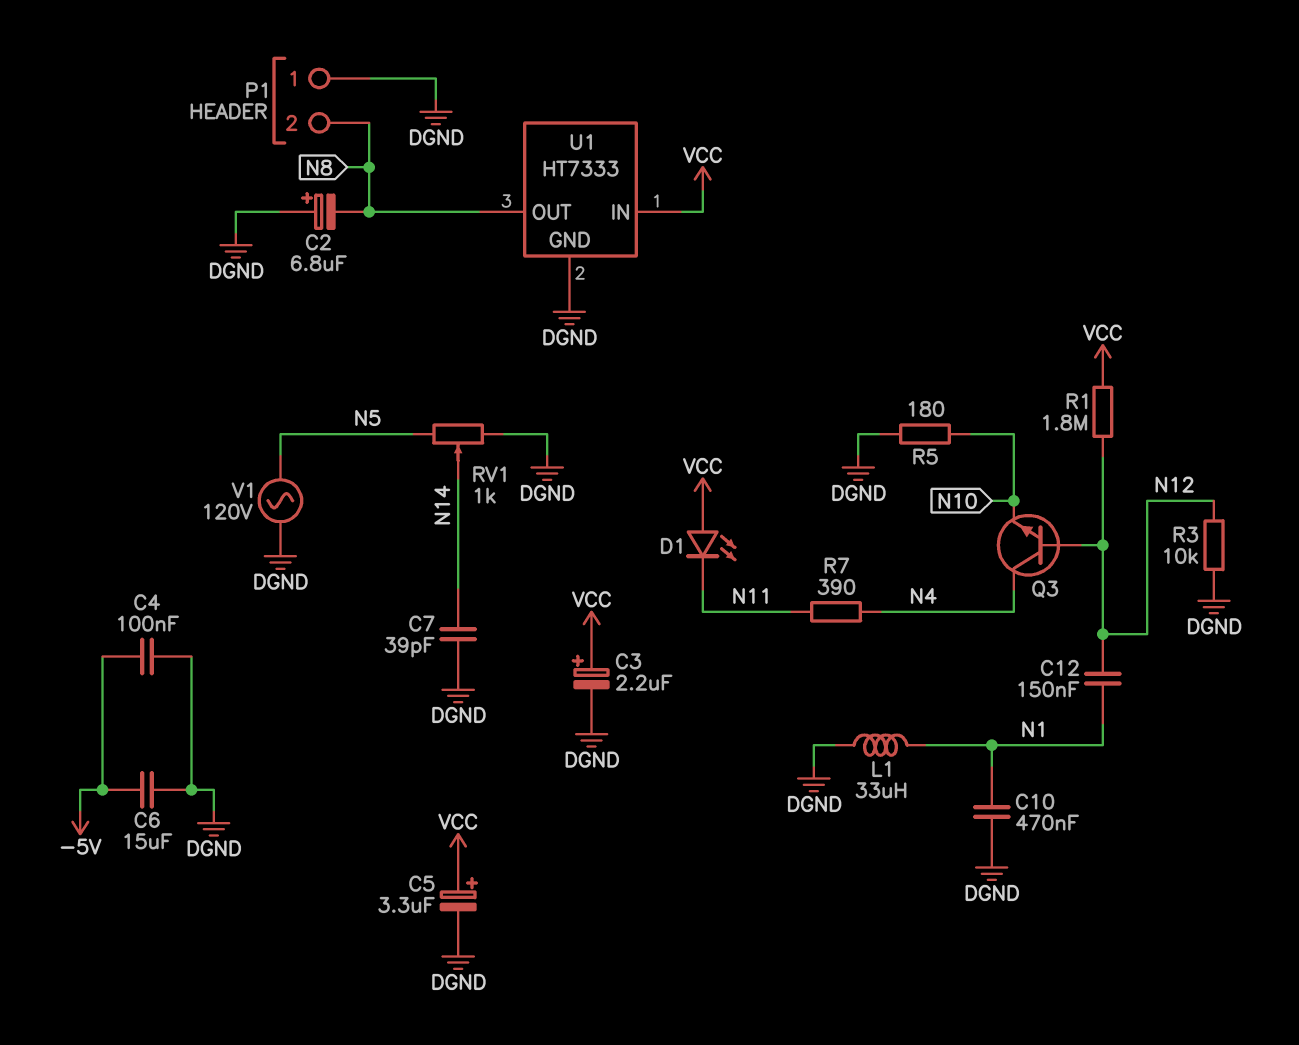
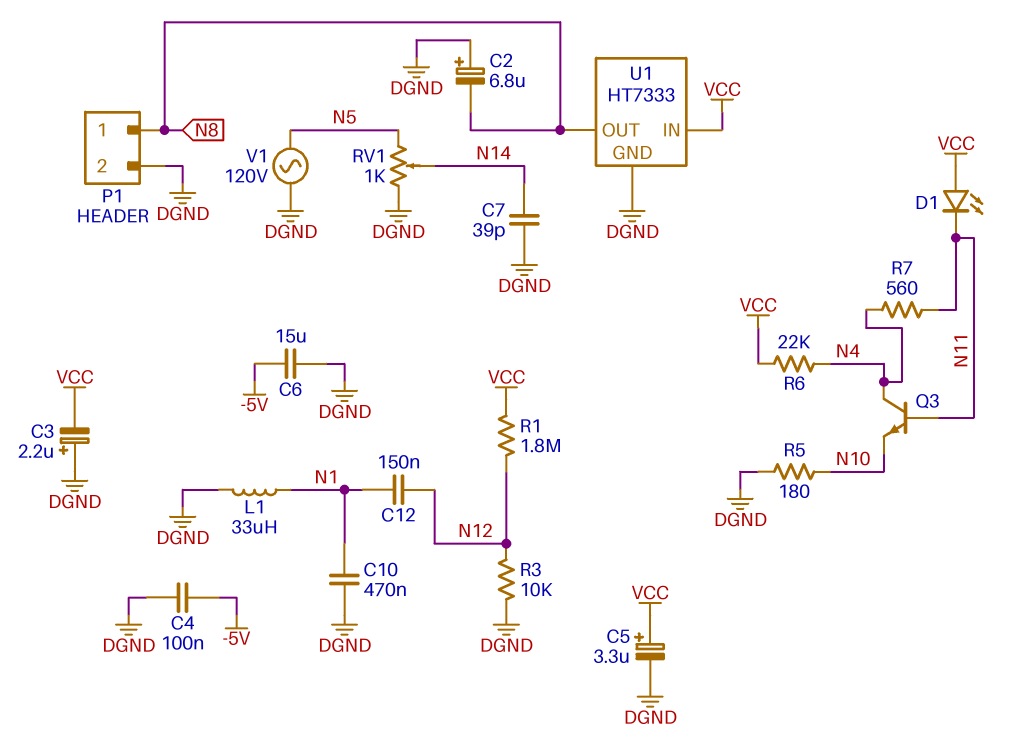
C3: 2.2uF (plus VCC, minus DGND) -> 2.2uF (plus DGND, minus VCC)
P1 pin 1: DGND -> N8
P1 pin 2: N8 -> DGND
Q3: NPN (B N12, C N4, E N10) -> NPN (B N11, C N4, E N10)
R6: none -> 22k (N4, VCC)
R7: 390 (N4, N11) -> 560 (N4, N11)

